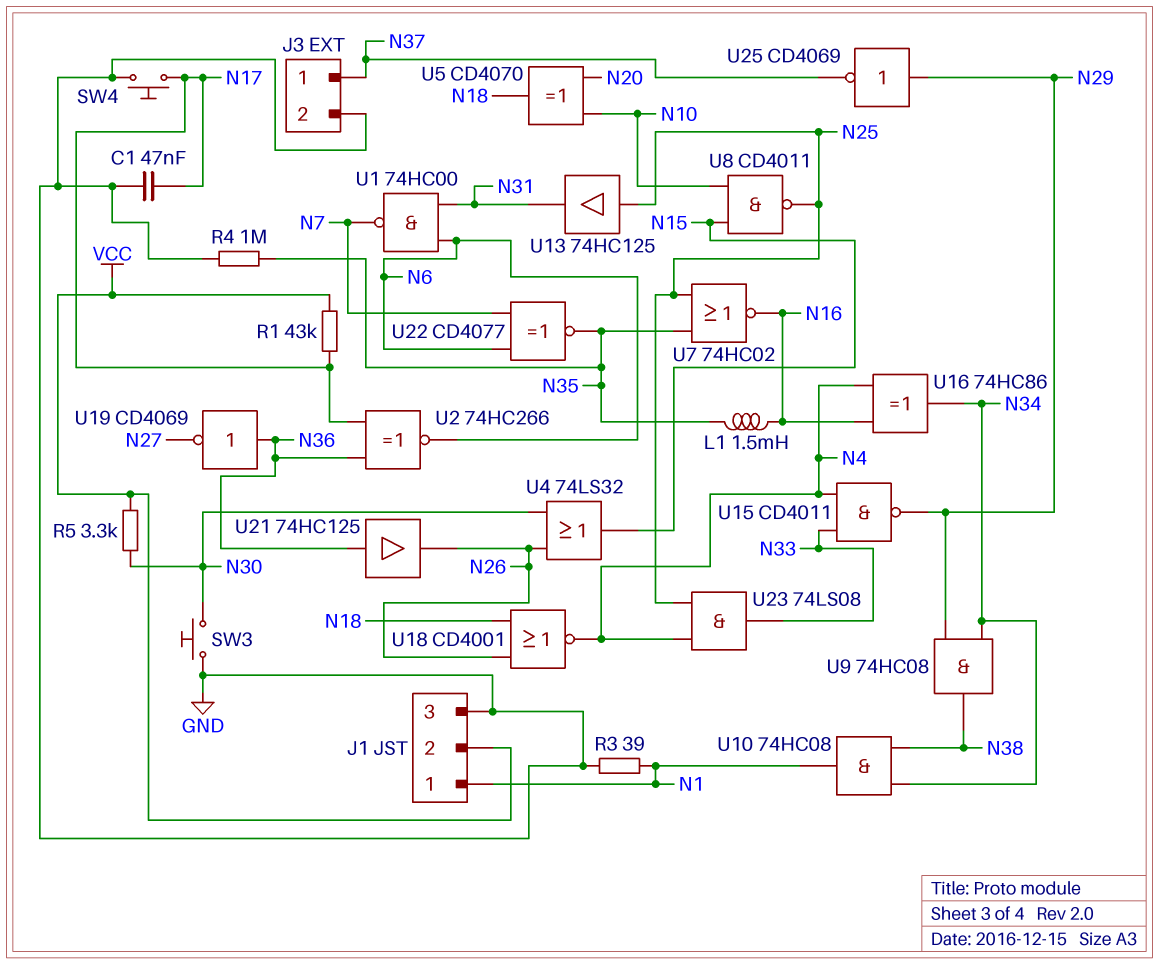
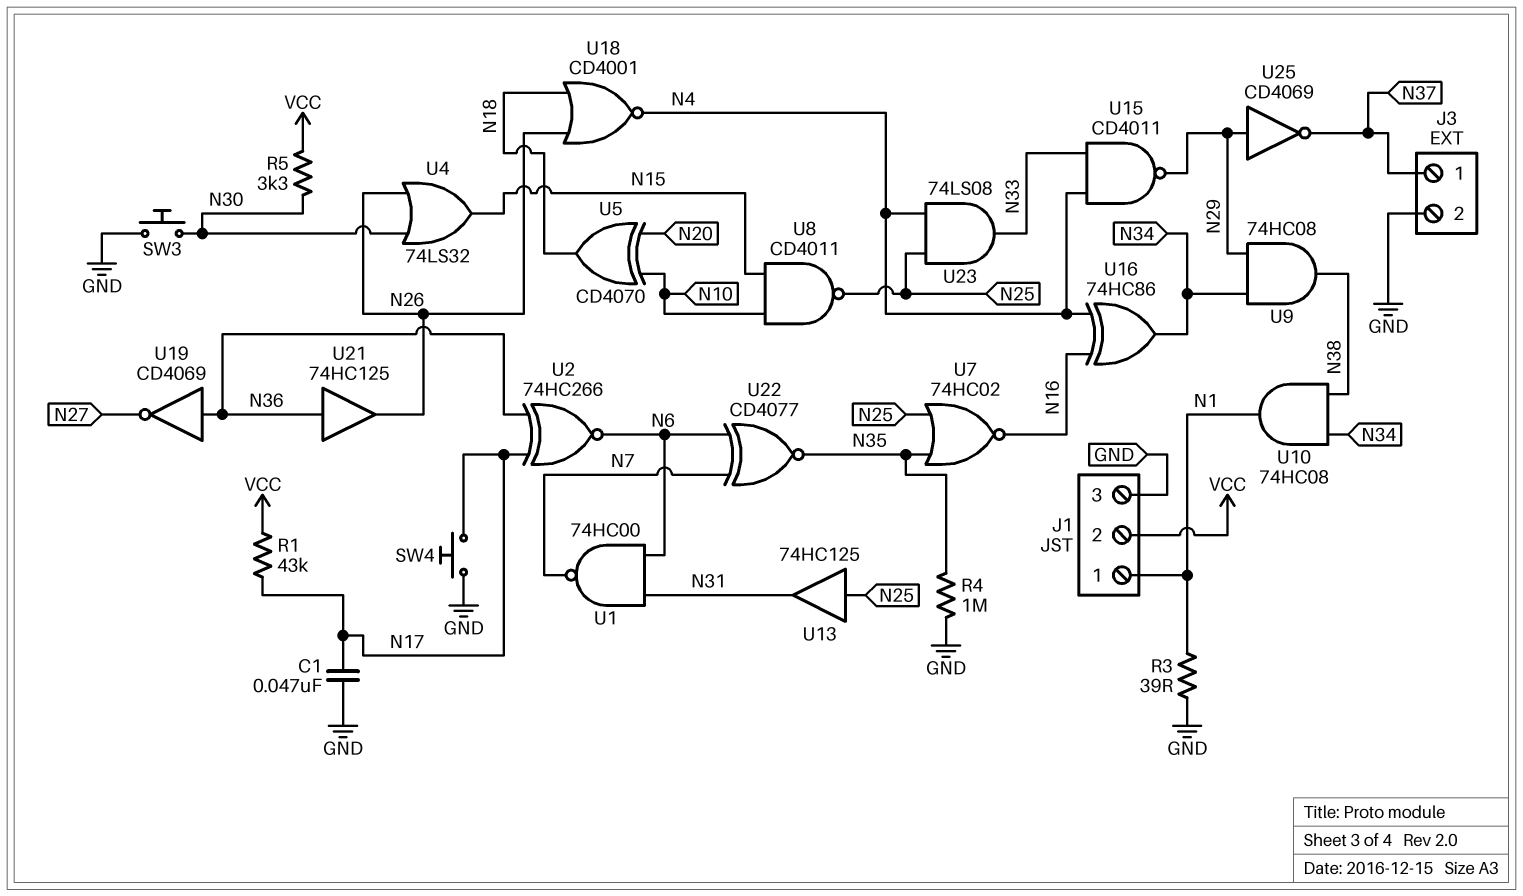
L1: 1.5mH (N16, N35) -> none

